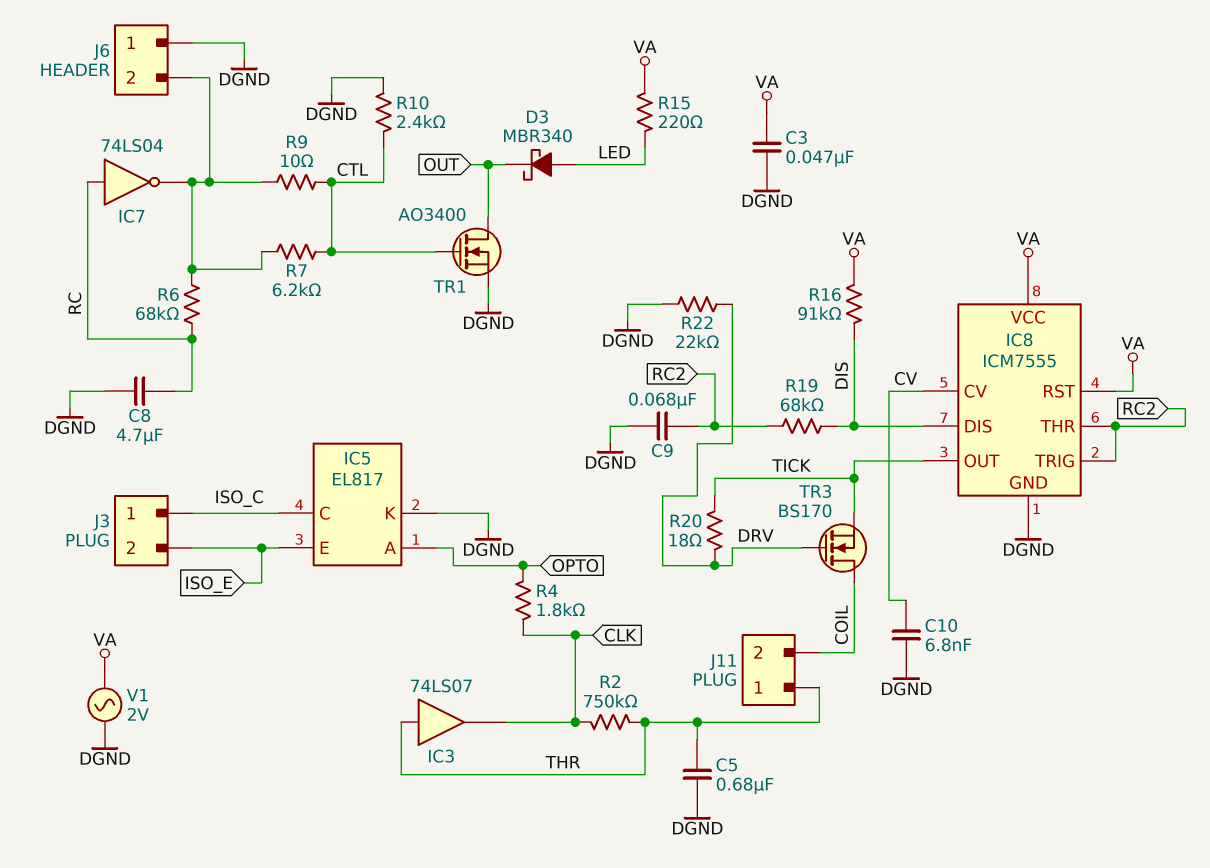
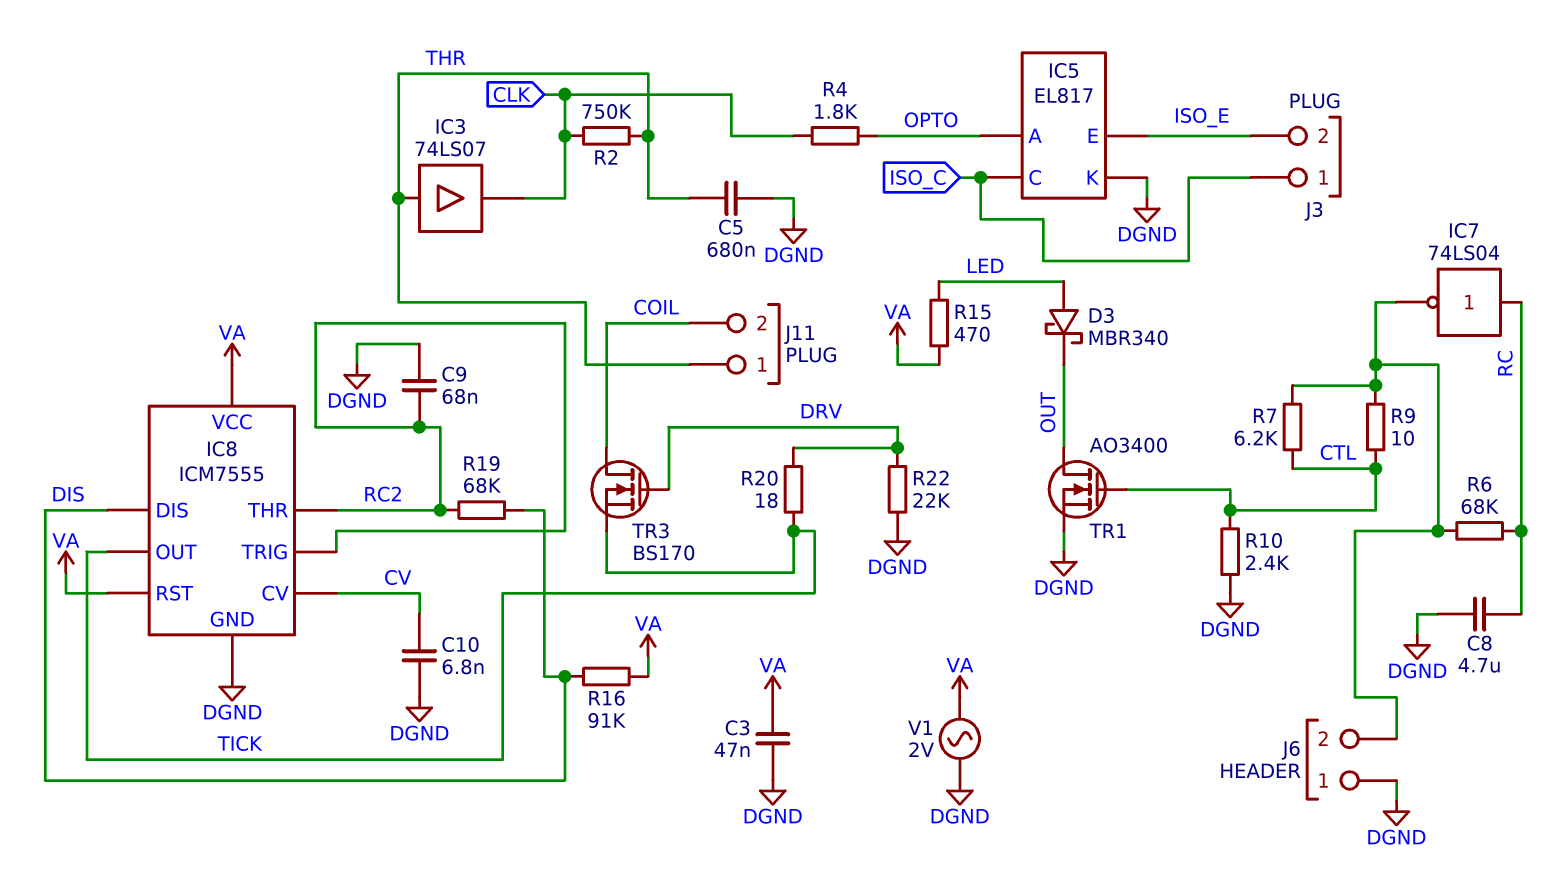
R15: 220 (LED, VA) -> 470 (LED, VA)

